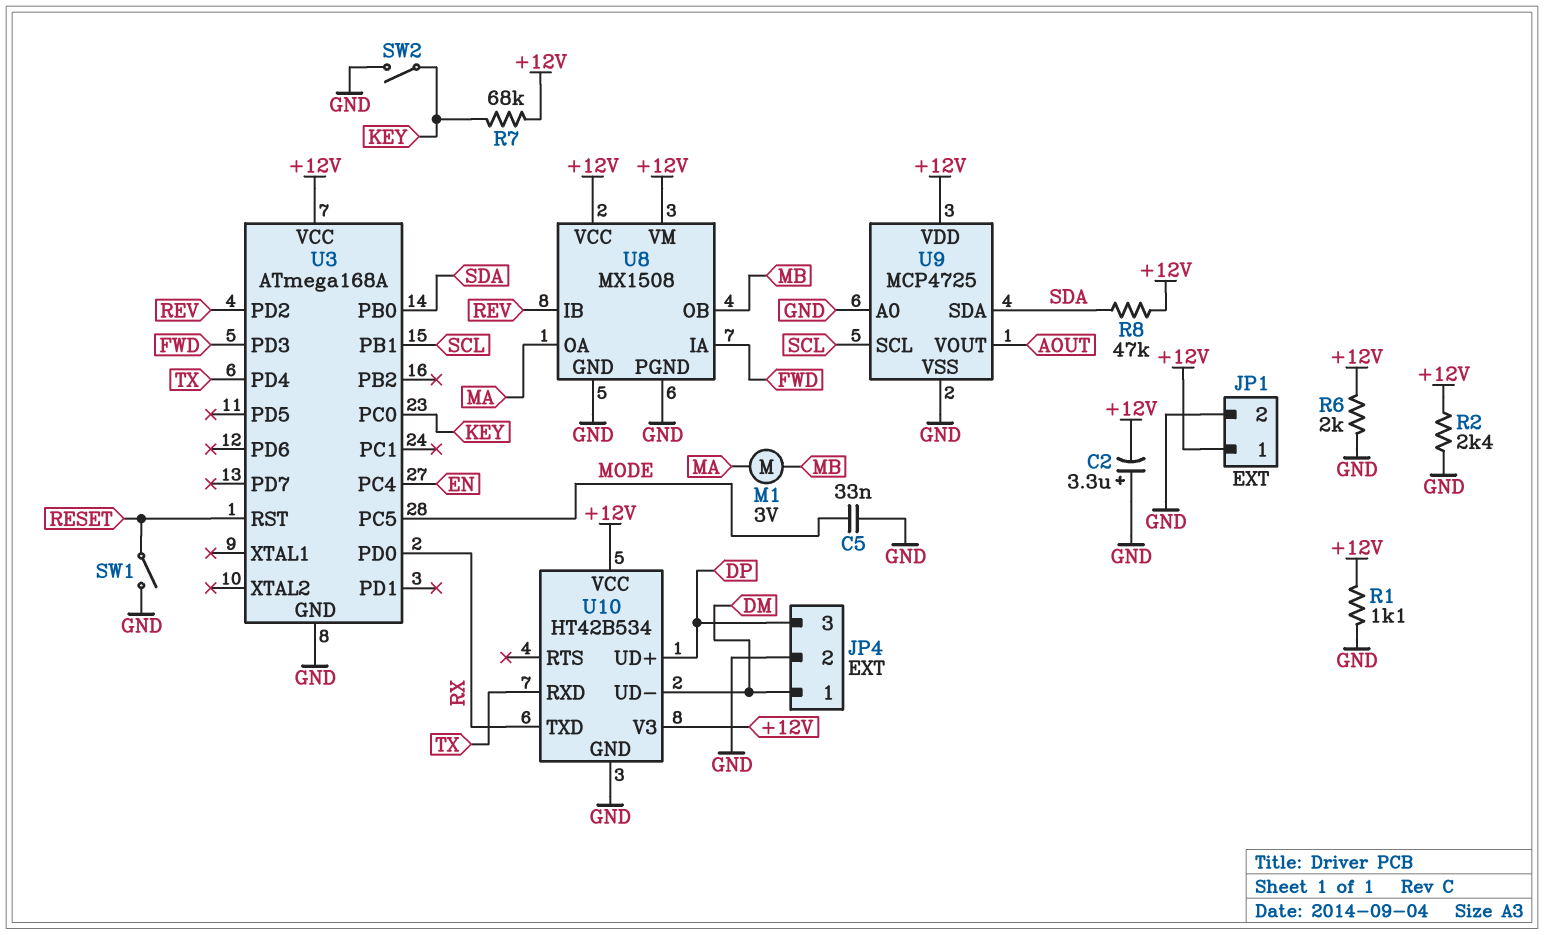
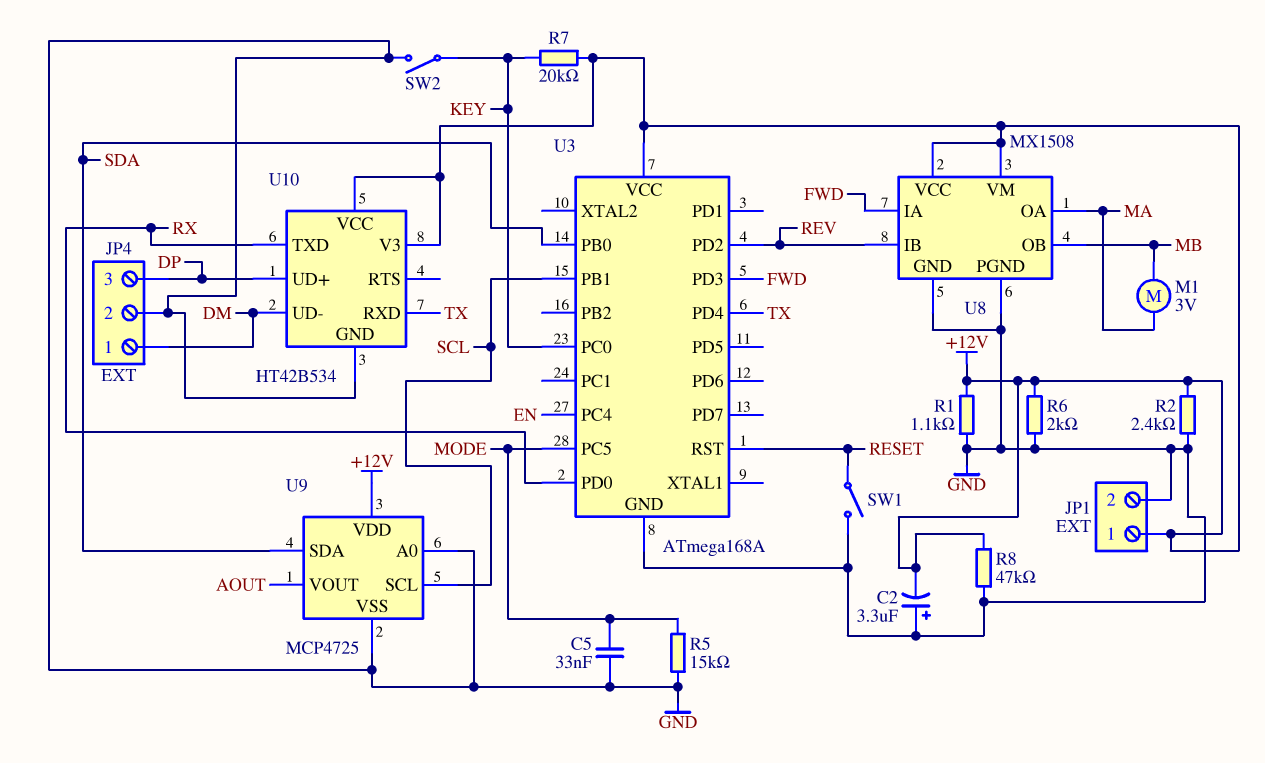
R5: none -> 15k (GND, MODE)
R7: 68k (+12V, KEY) -> 20k (+12V, KEY)
R8: 47k (+12V, SDA) -> 47k (+12V, GND)

